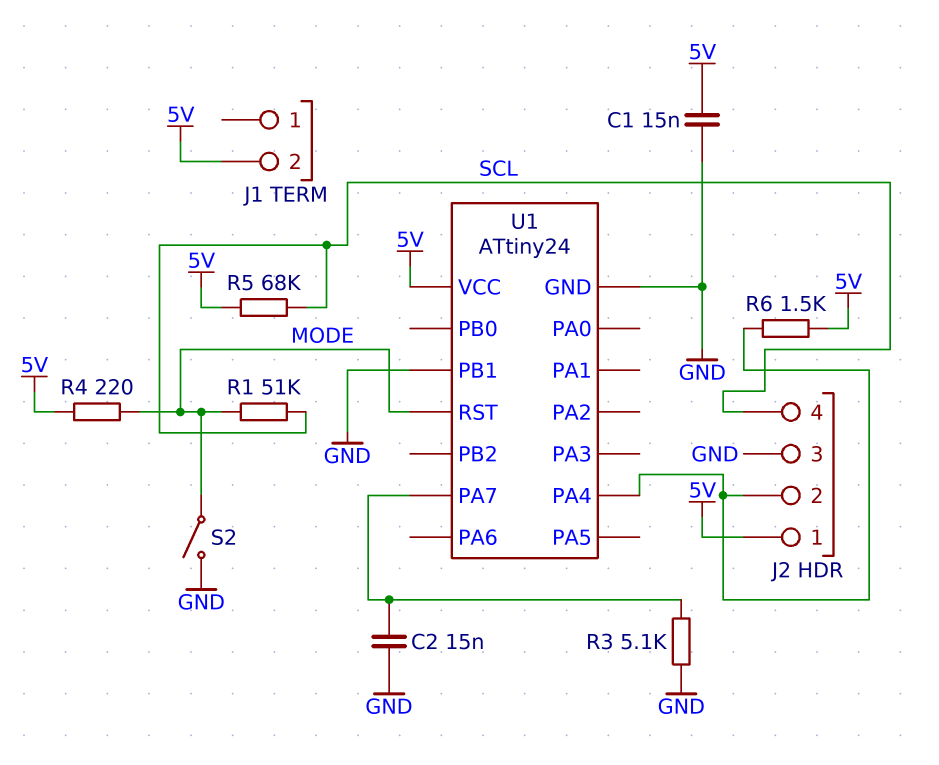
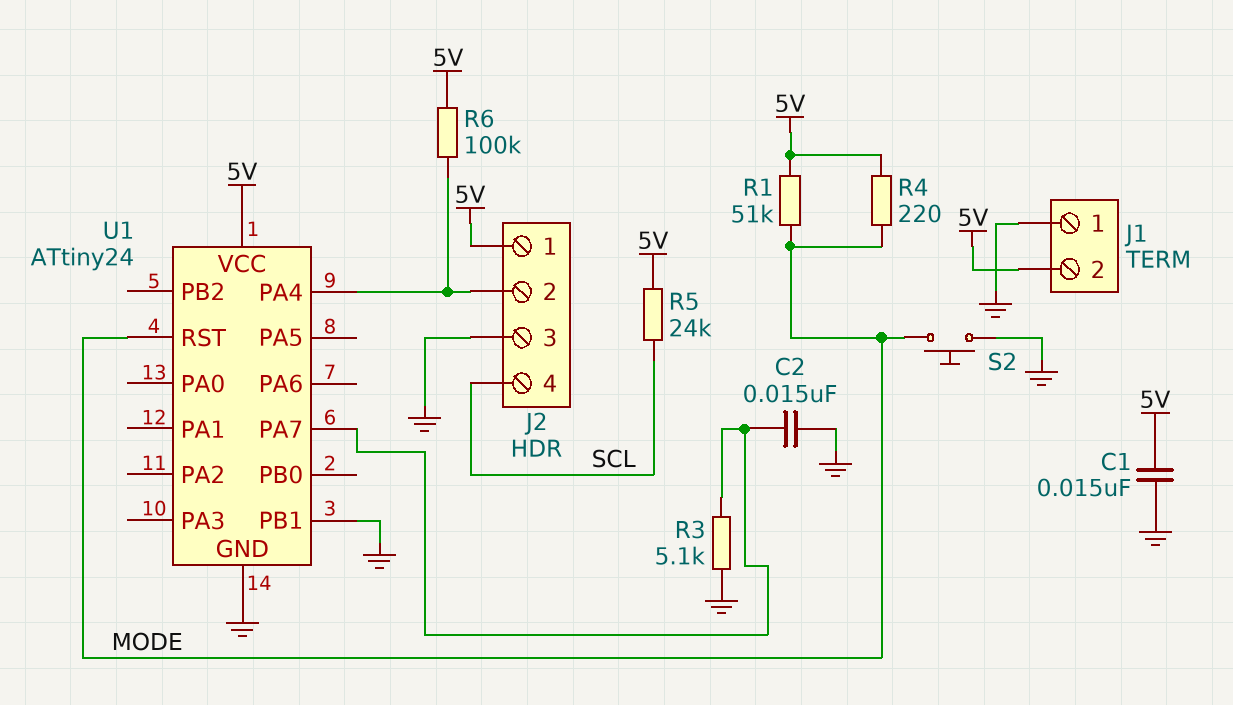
J1 pin 1: none -> GND
R1: 51k (MODE, SCL) -> 51k (5V, MODE)
R5: 68k (5V, SCL) -> 24k (5V, SCL)
R6: 1.5k (5V, J2/2) -> 100k (5V, J2/2)
S2: switch (GND, MODE) -> button (GND, MODE)

